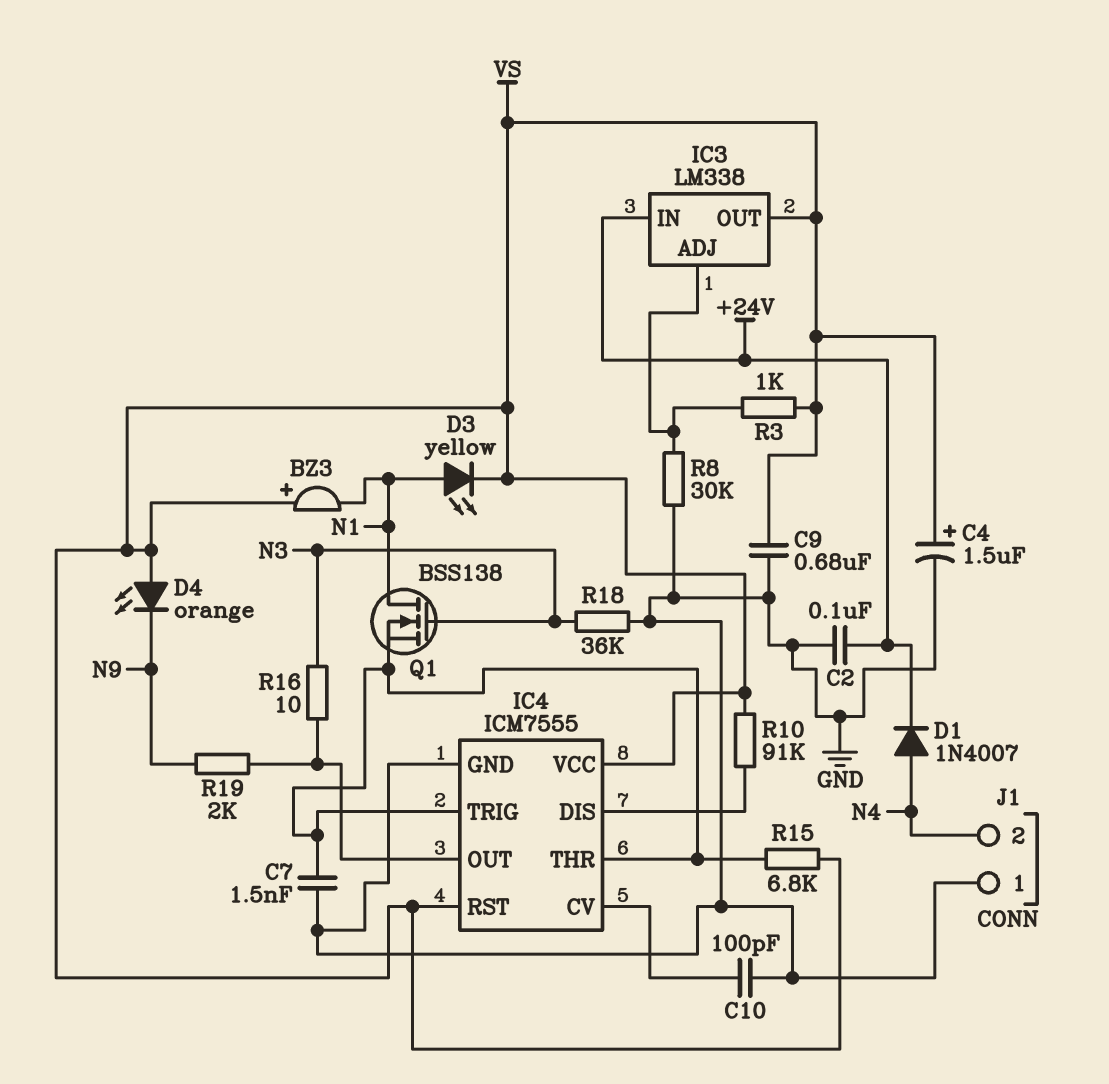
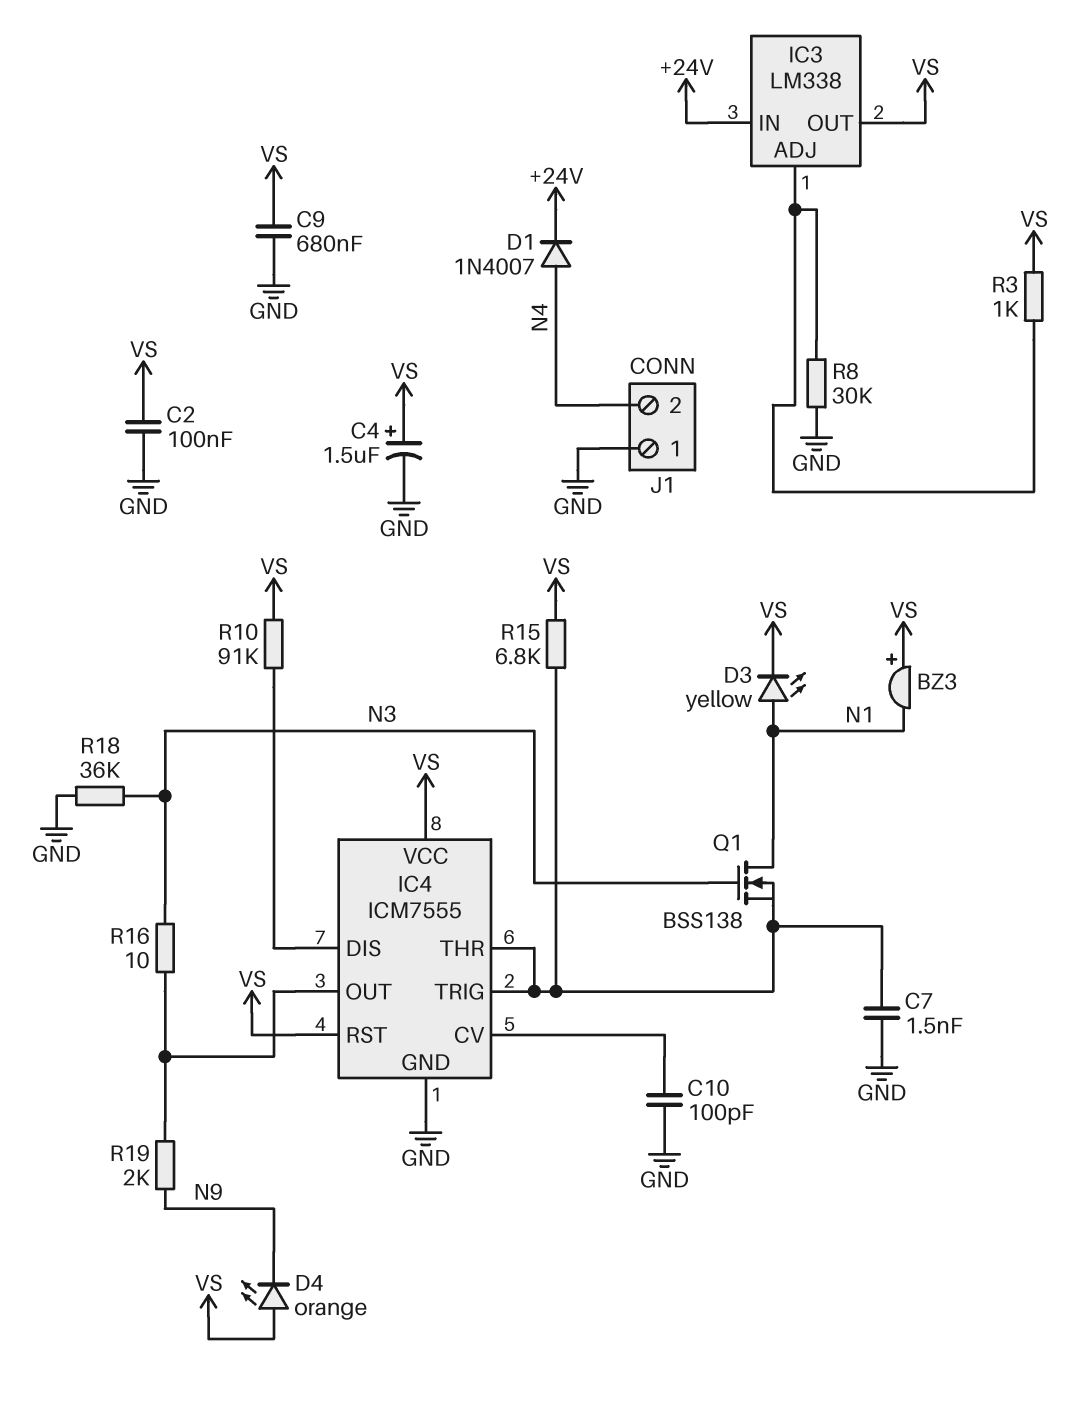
C2: 100nF (+24V, GND) -> 100nF (GND, VS)

